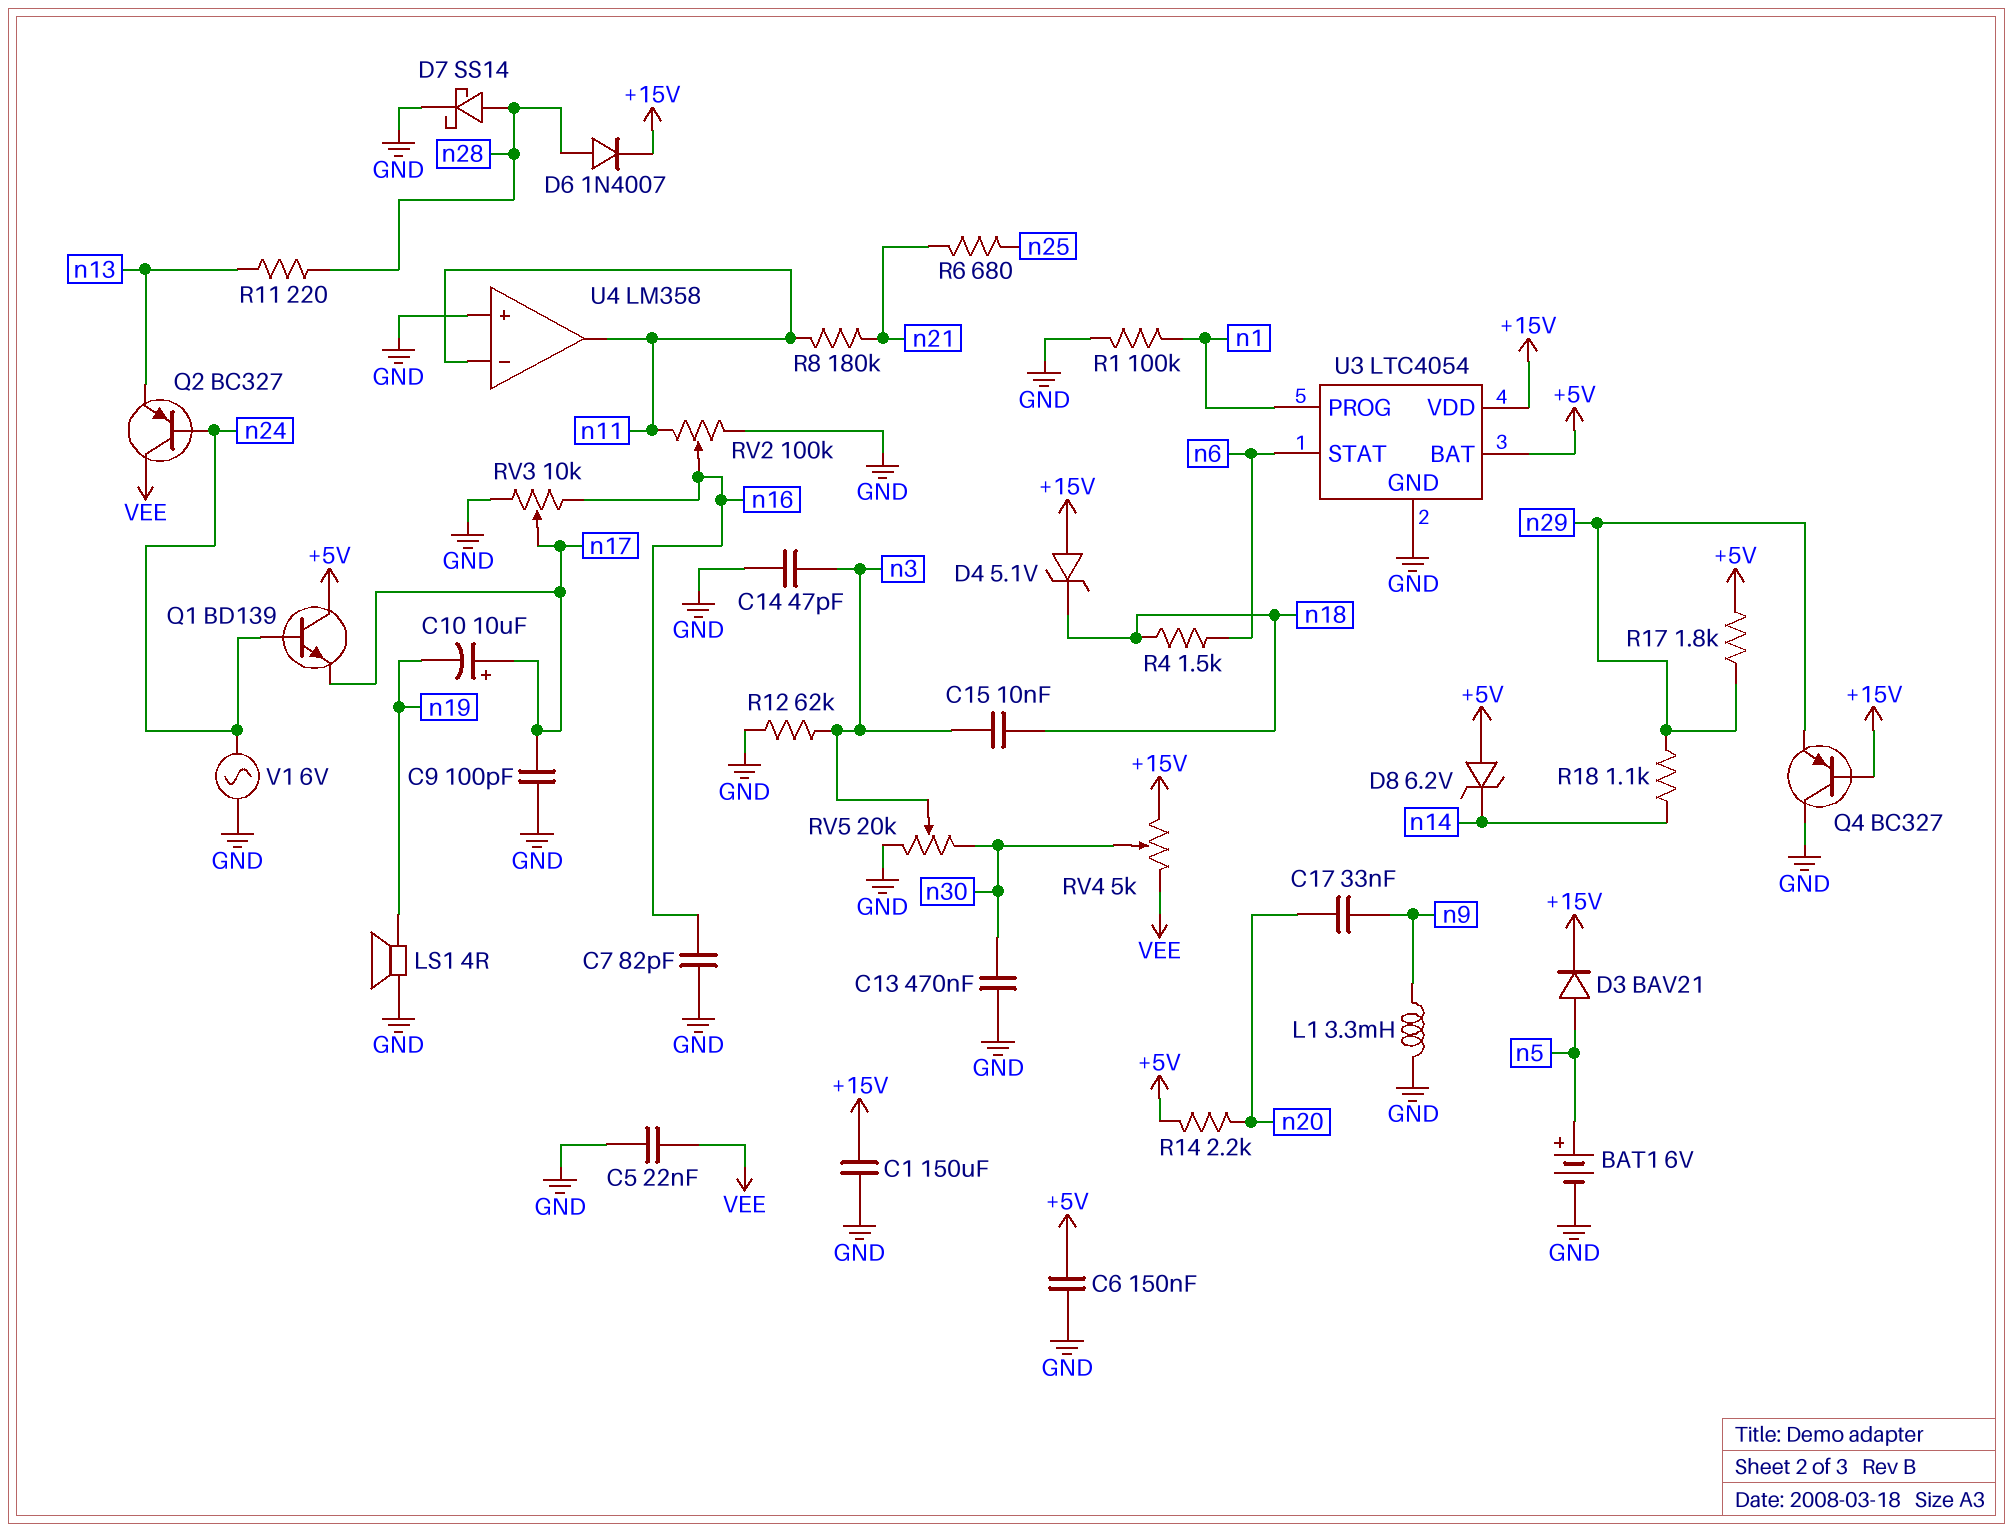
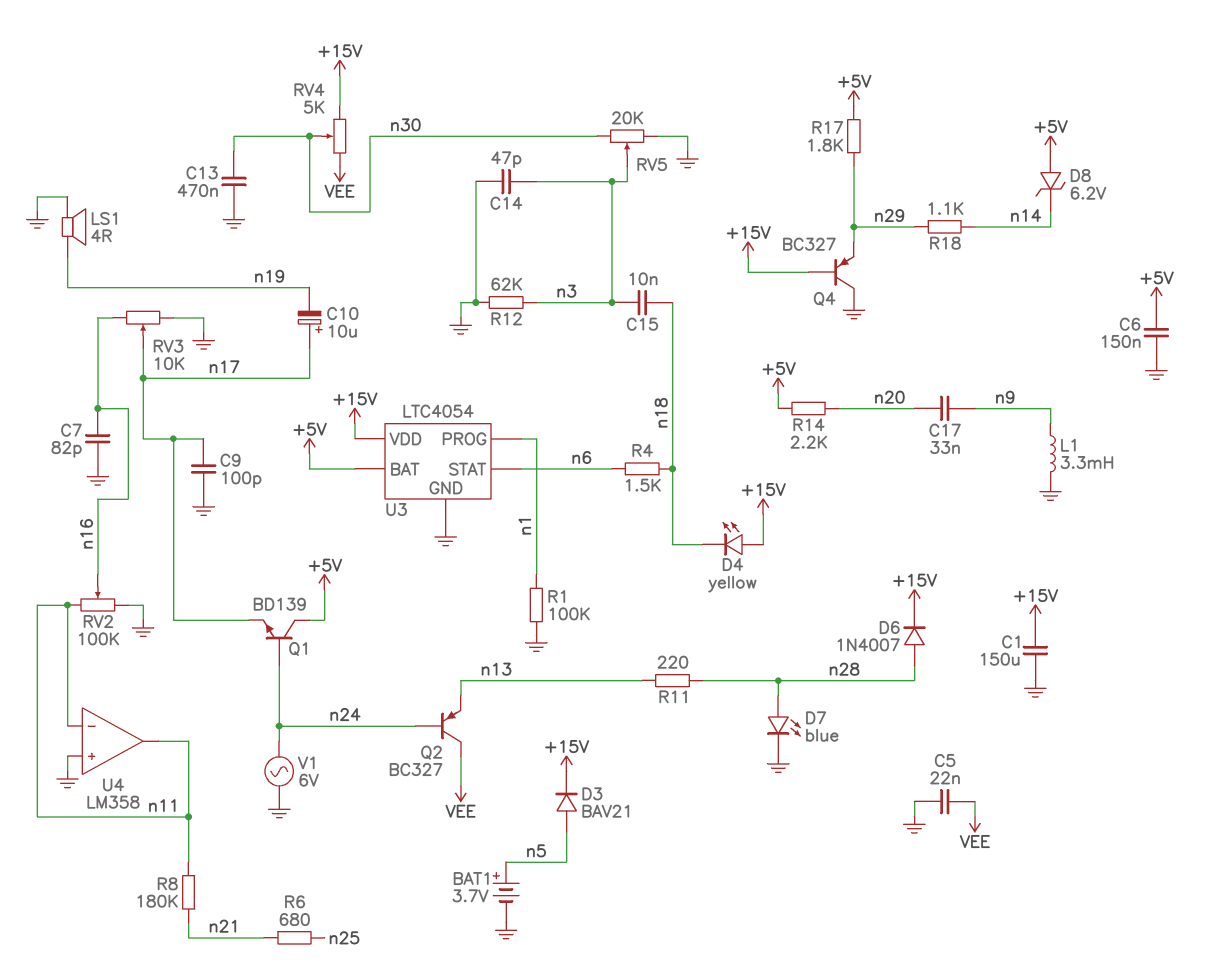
BAT1: 6V (plus n5, minus GND) -> 3.7V (plus n5, minus GND)
D4: zener 5.1V (A +15V, K n18) -> LED yellow (A +15V, K n18)
D7: schottky SS14 (A n28, K GND) -> LED blue (A n28, K GND)

